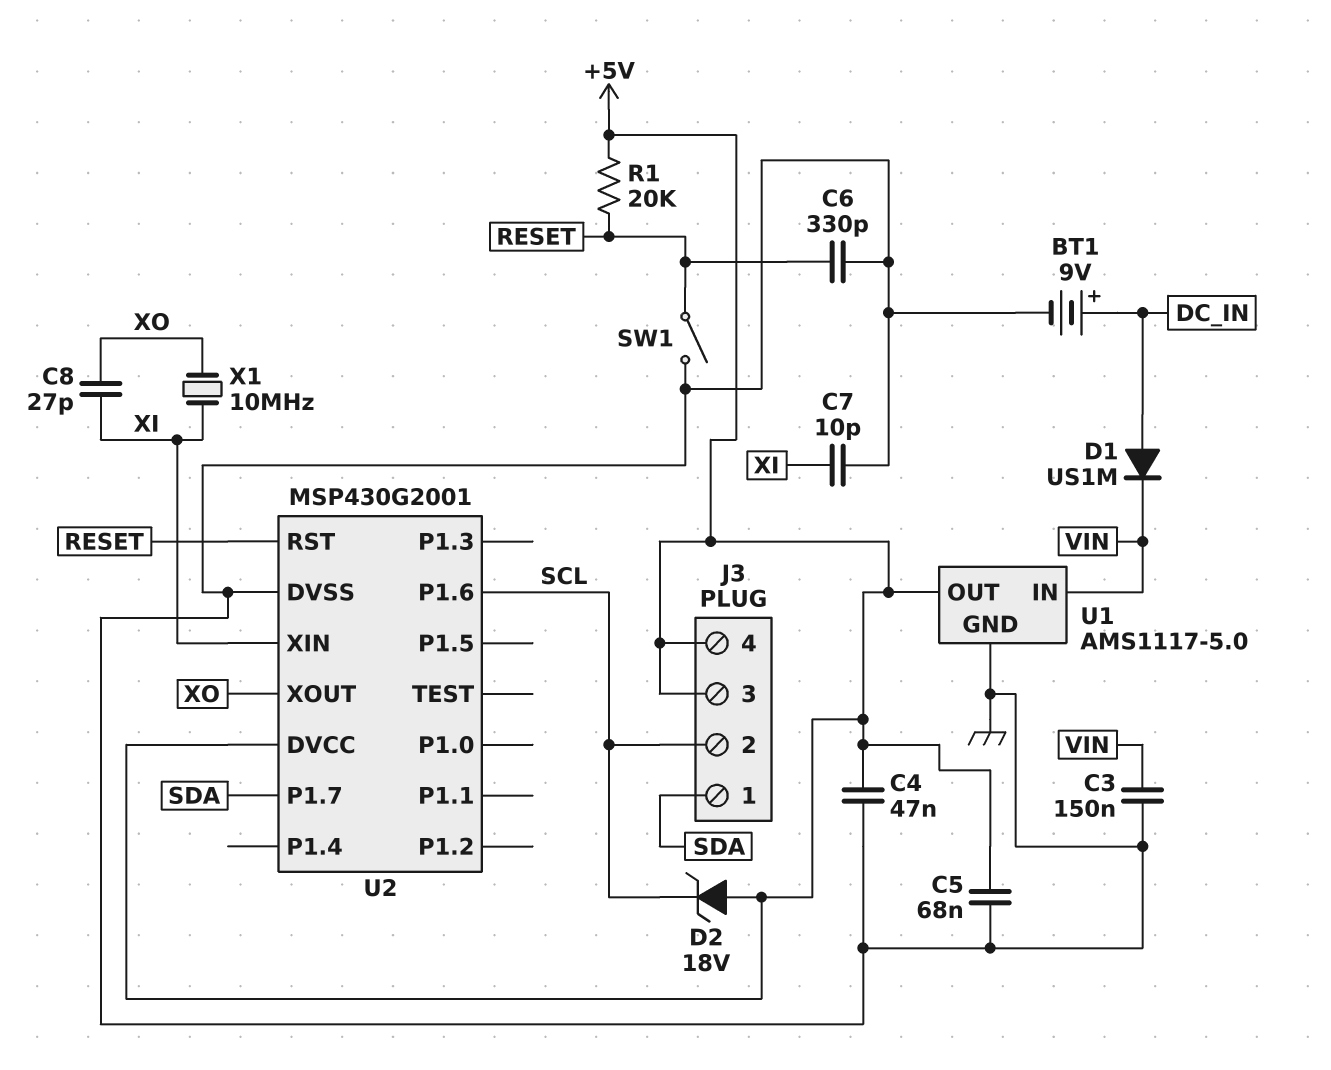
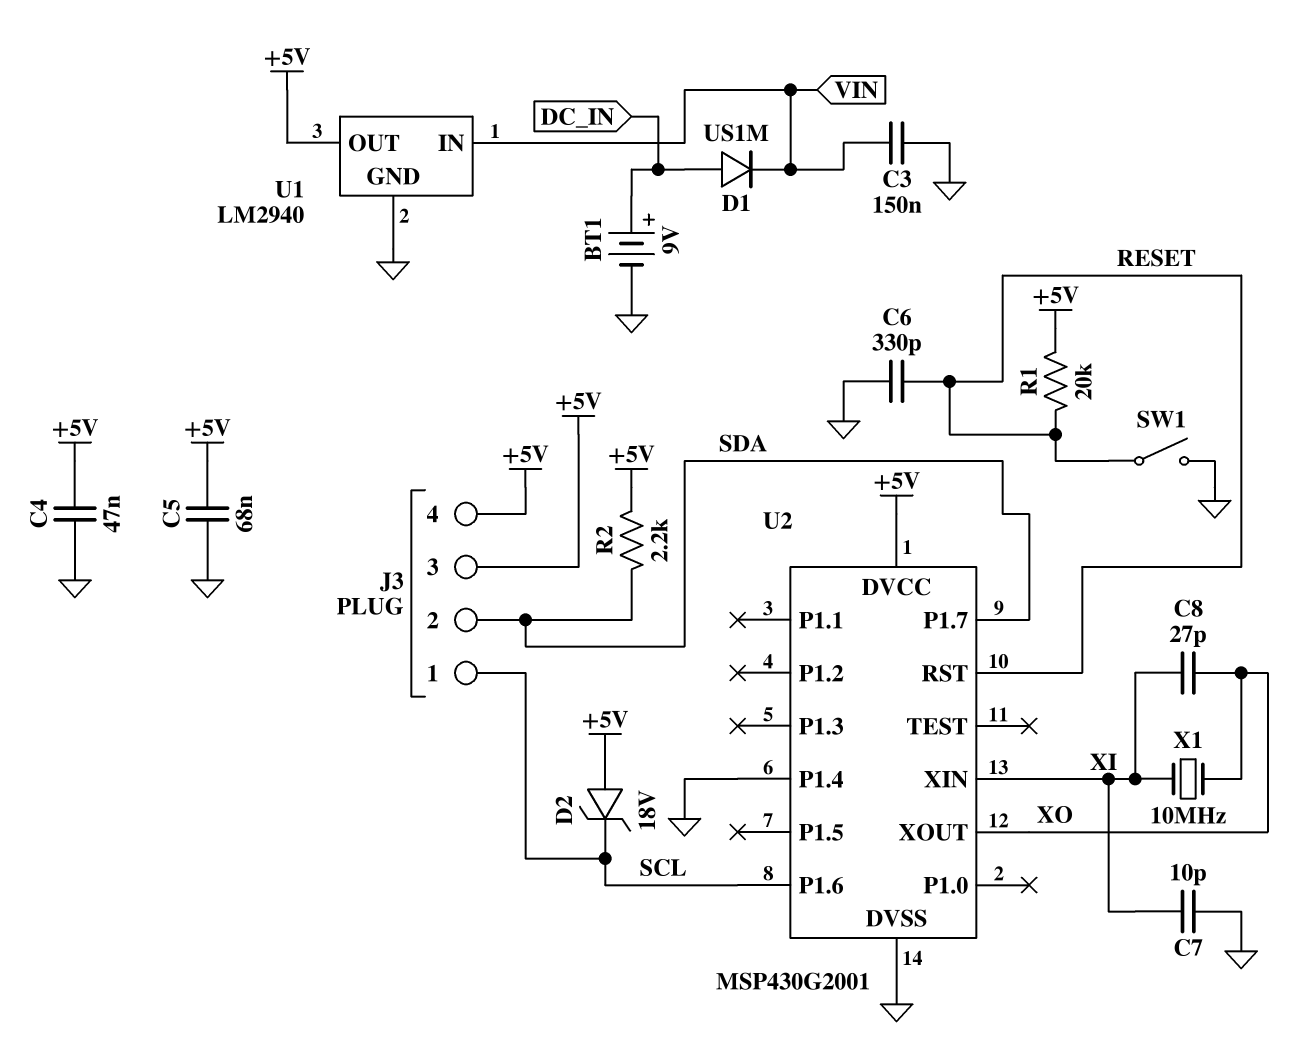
J3 pin 1: SDA -> SCL
J3 pin 2: SCL -> SDA
R2: none -> 2.2k (+5V, SDA)
U1: AMS1117-5.0 -> LM2940
U2 pin P1.4: none -> GND

